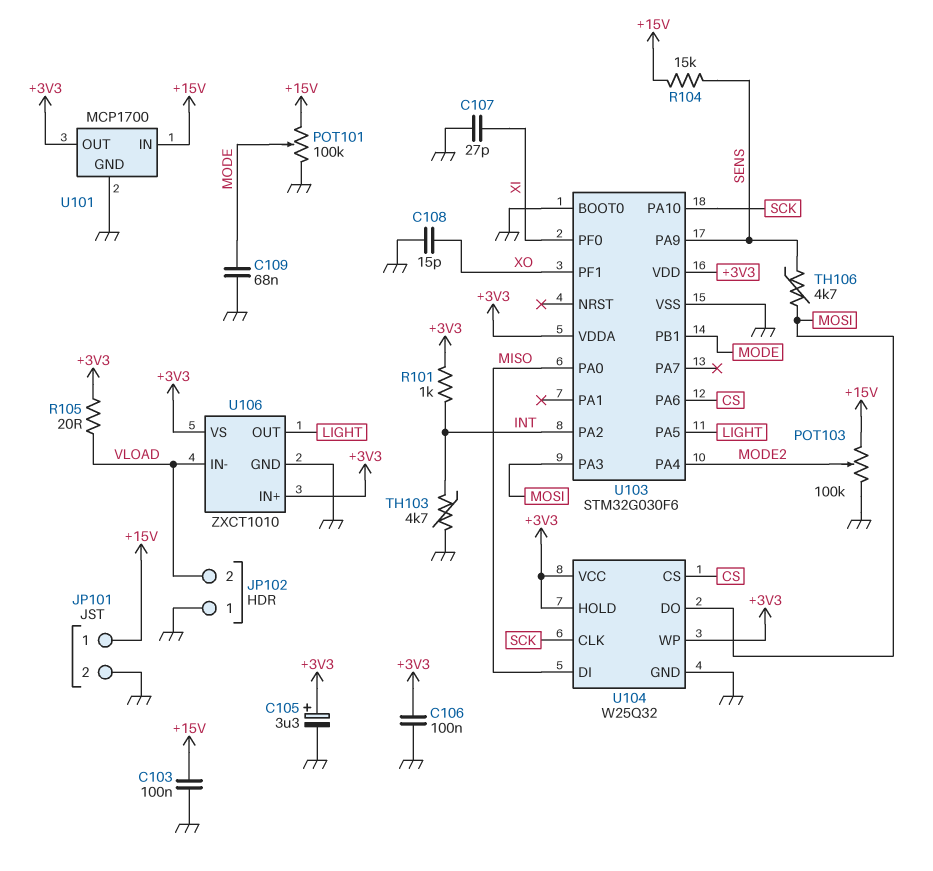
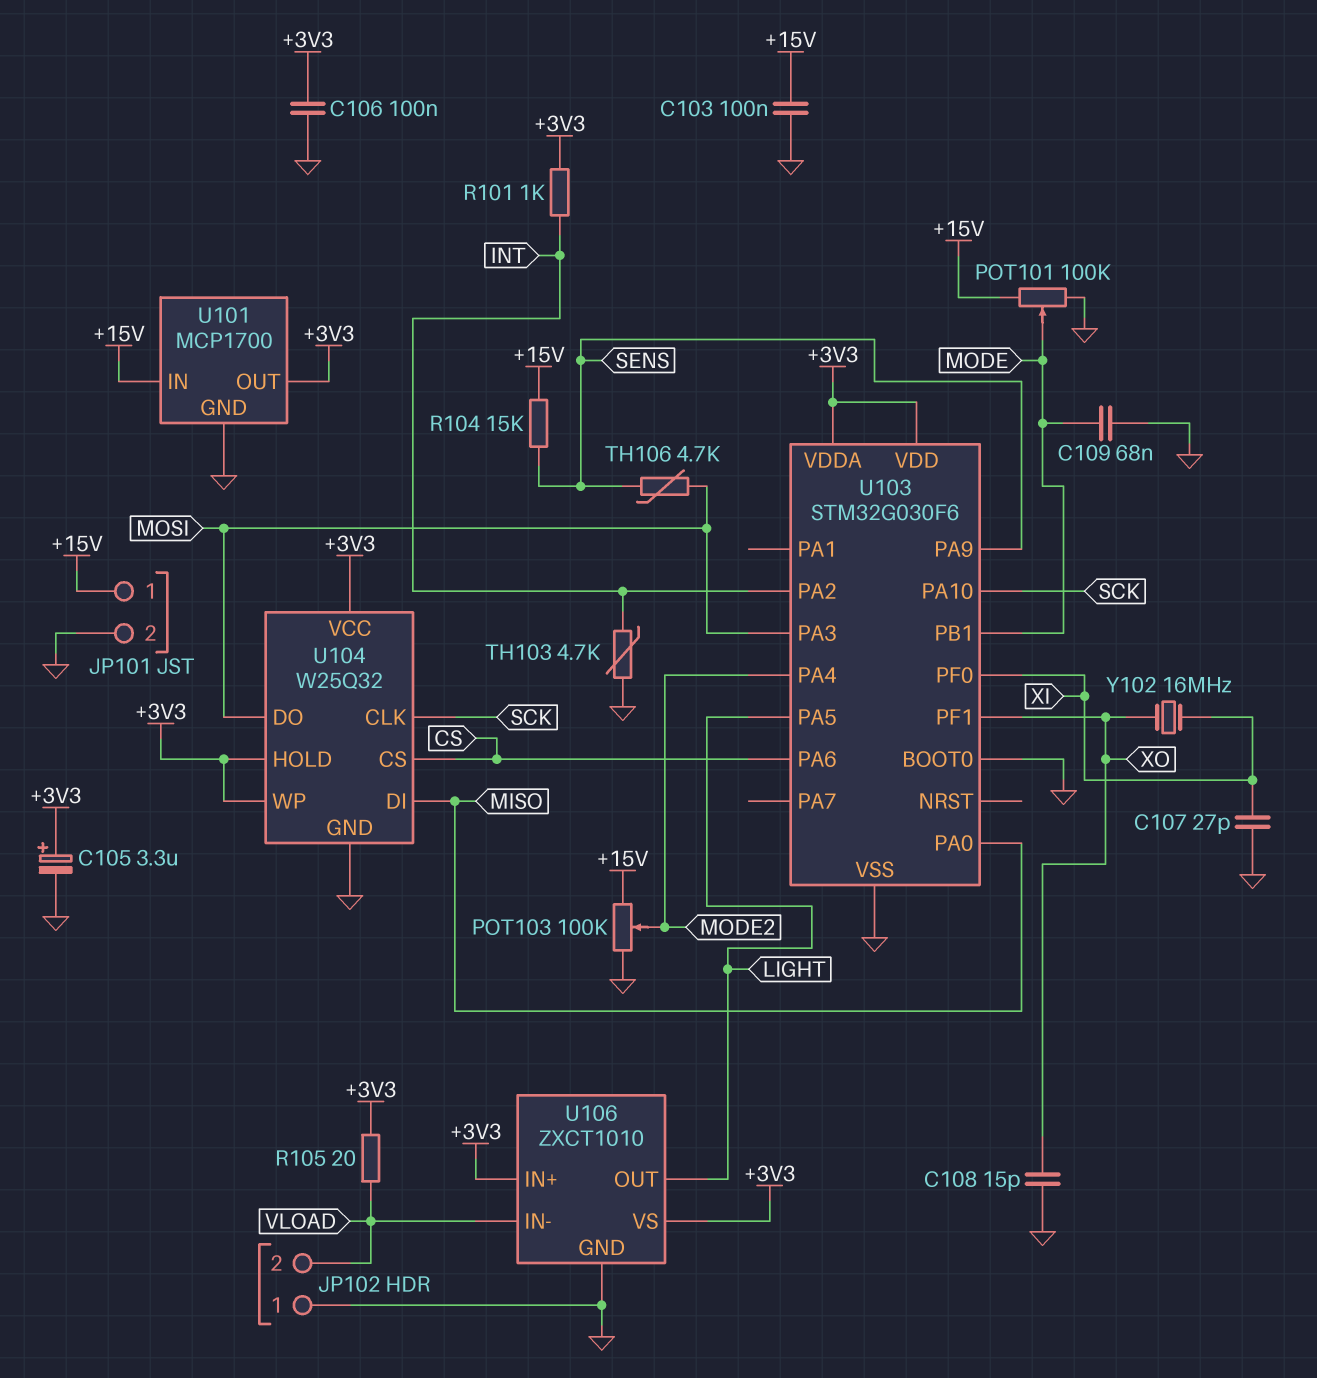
Y102: none -> 16MHz (XI, XO)

